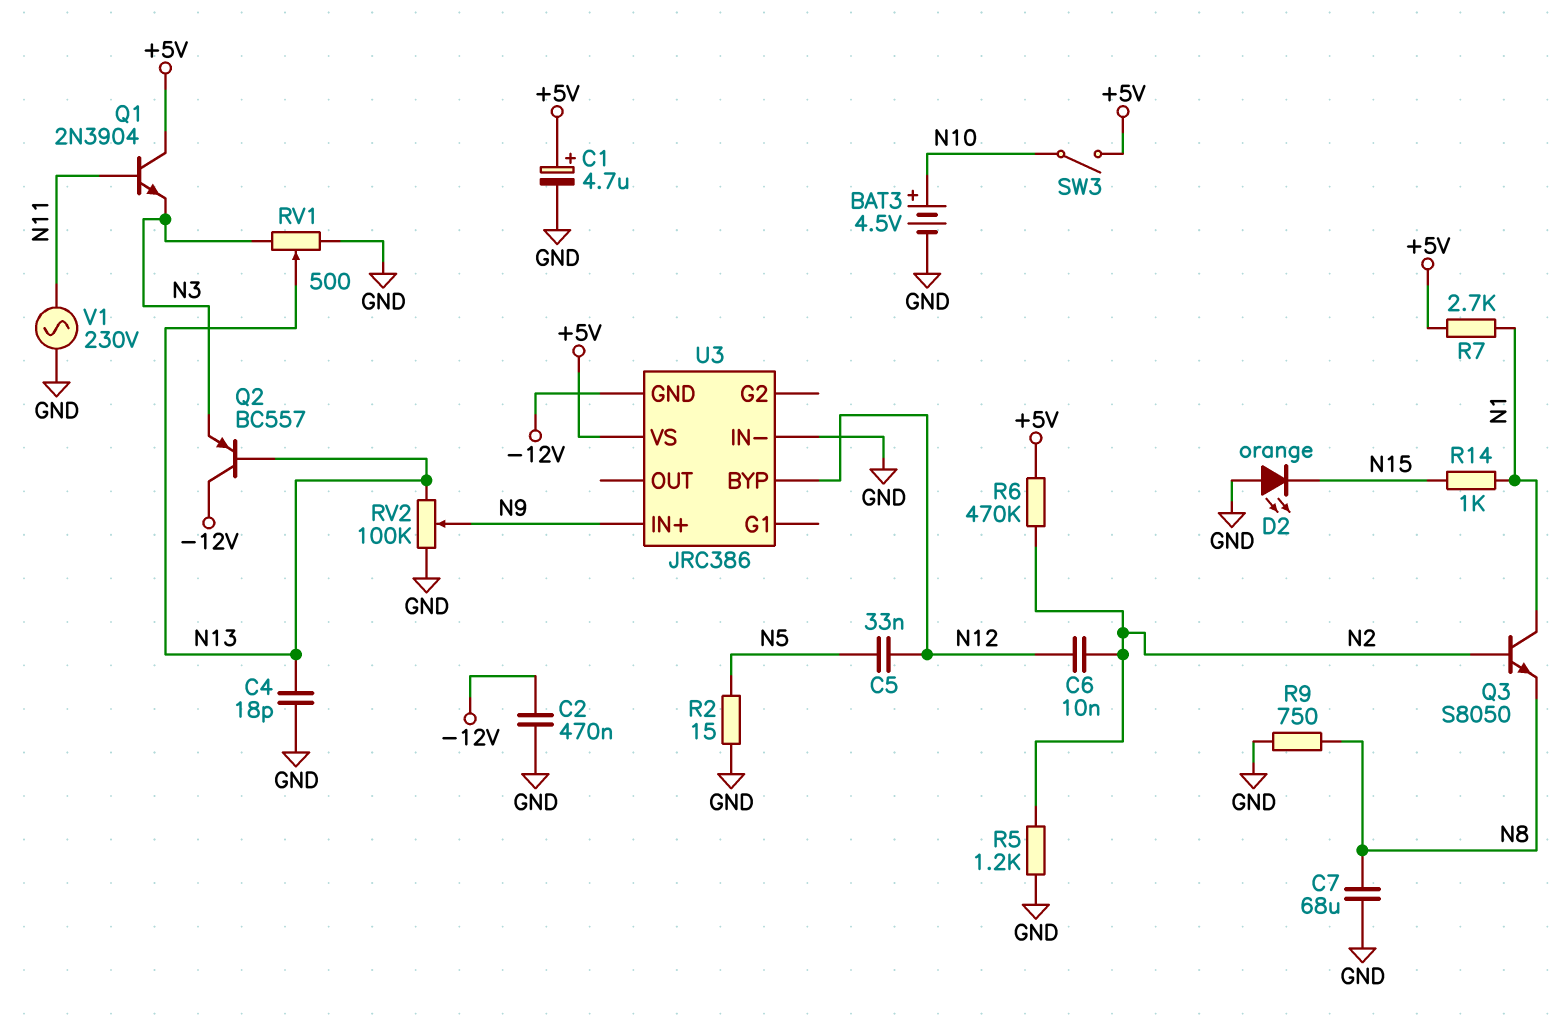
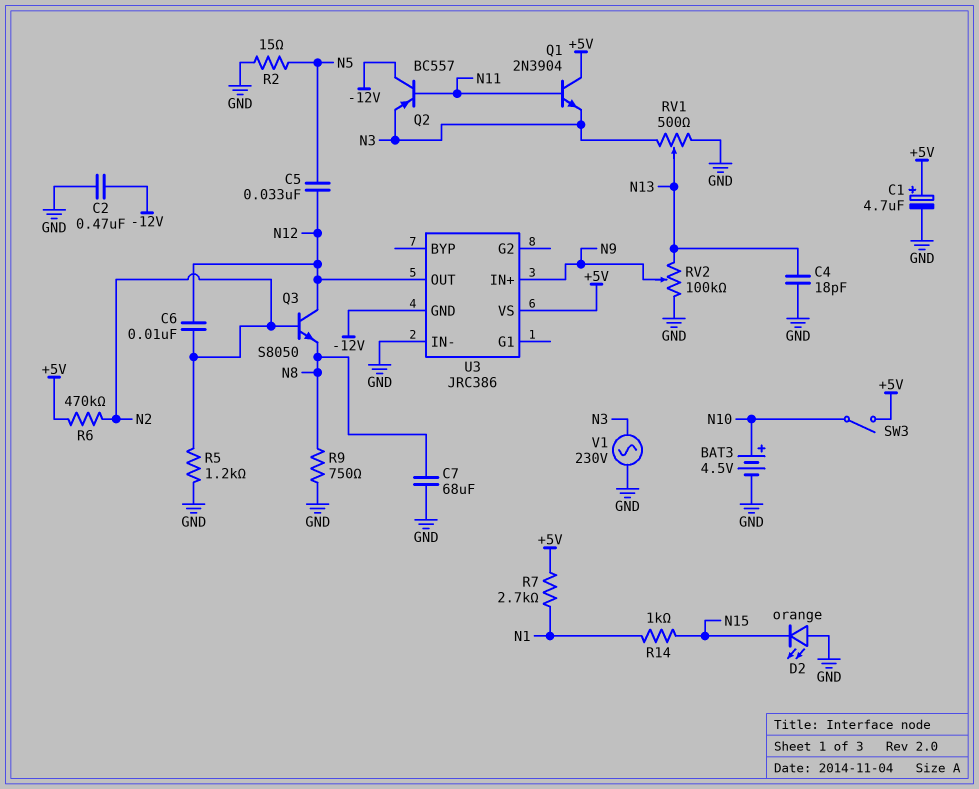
Q2: PNP BC557 (B N13, C -12V, E N3) -> PNP BC557 (B N11, C -12V, E N3)
Q3: NPN S8050 (B N2, C N1, E N8) -> NPN S8050 (B N2, C N12, E N8)
U3 pin BYP: N12 -> none
U3 pin OUT: none -> N12
V1: AC 230V (GND, N11) -> AC 230V (GND, N3)

